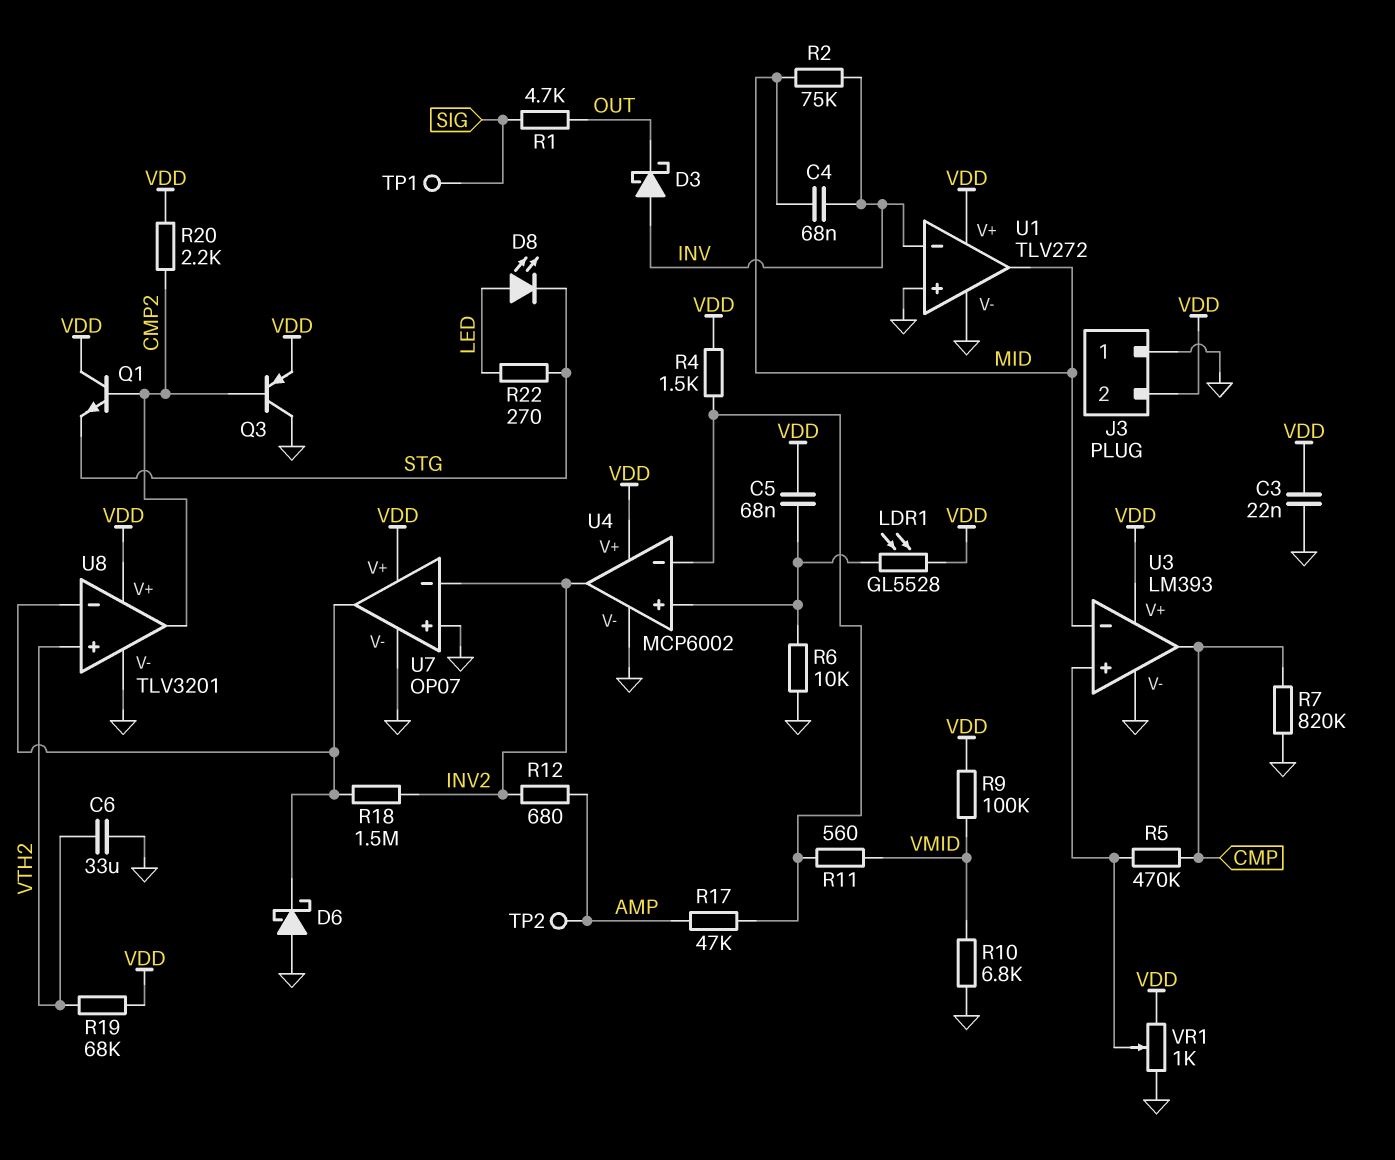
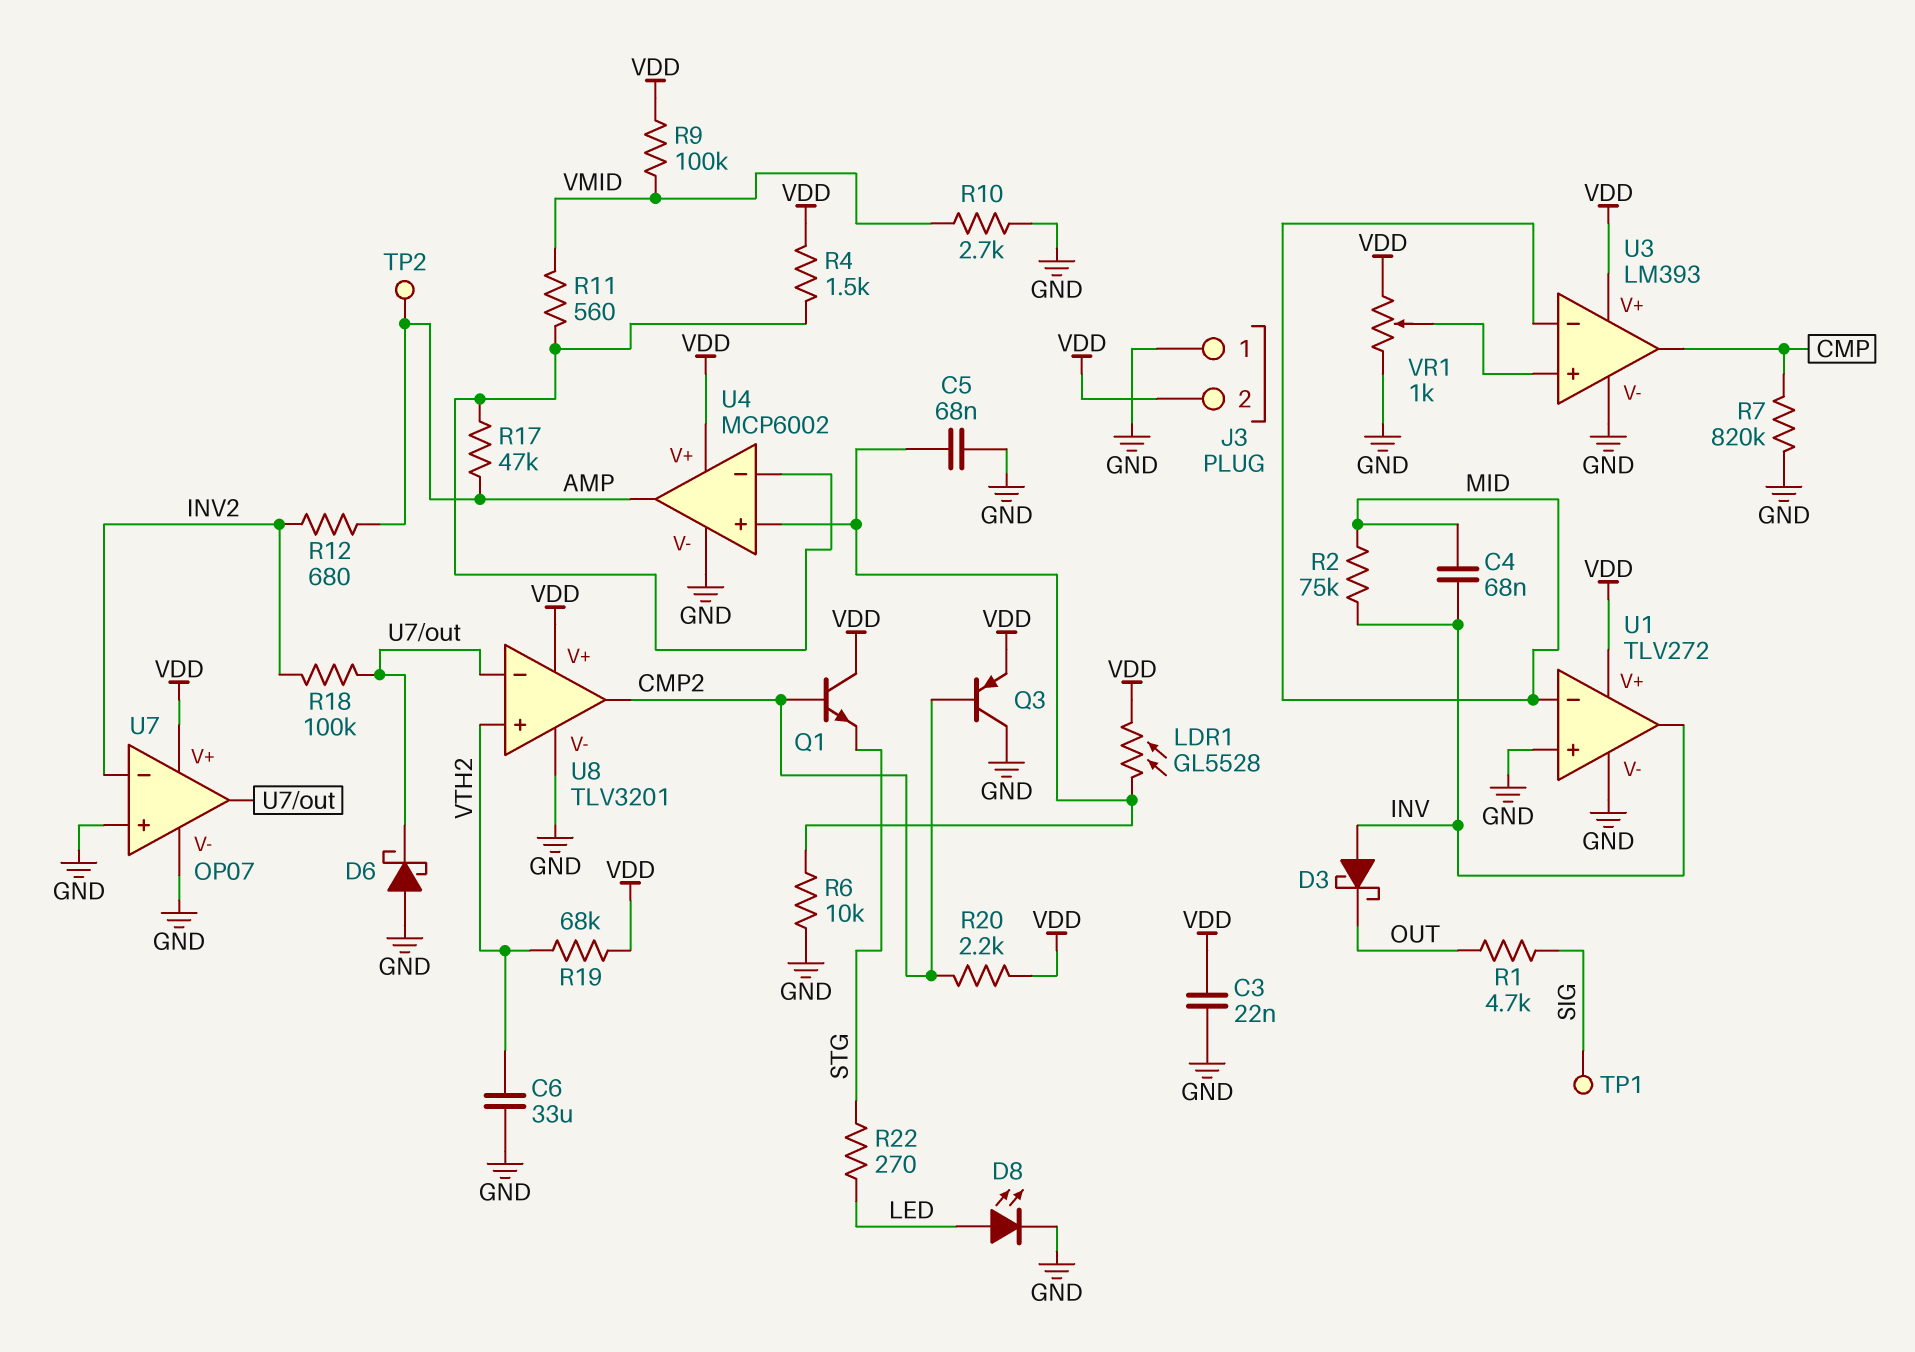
C5: 68nF (U4/in+, VDD) -> 68nF (GND, U4/in+)
D8: LED (A LED, K STG) -> LED (A LED, K GND)
R5: 470k (CMP, U3/in+) -> none
R10: 6.8k (GND, VMID) -> 2.7k (GND, VMID)
R18: 1.5M (INV2, U7/out) -> 100k (INV2, U7/out)
U1 pin in-: INV -> MID
U1 pin out: MID -> INV
U4 pin out: INV2 -> AMP

